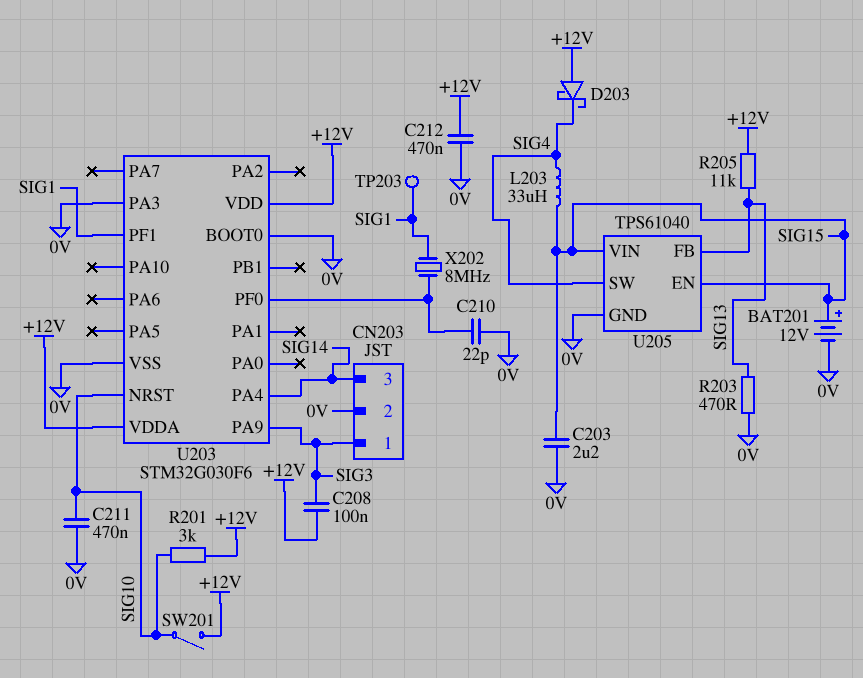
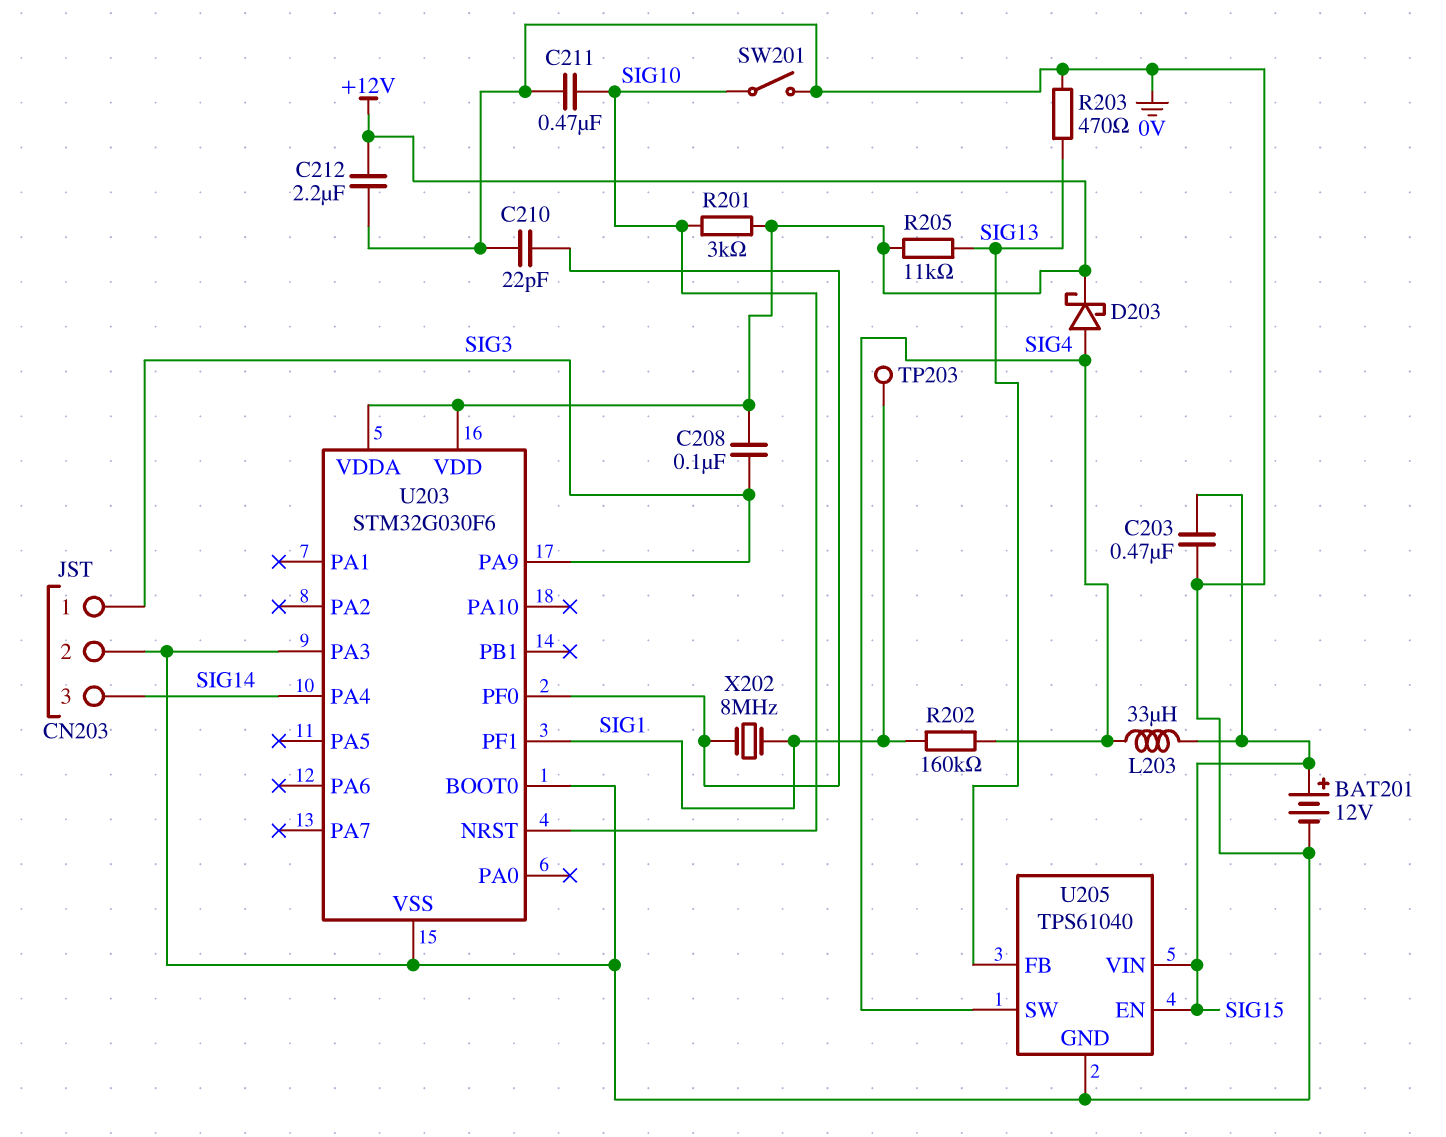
C203: 2.2uF (0V, SIG15) -> 470nF (0V, SIG15)
C212: 470nF (+12V, 0V) -> 2.2uF (+12V, 0V)
D203: schottky (A +12V, K SIG4) -> schottky (A SIG4, K +12V)
R202: none -> 160k (SIG1, SIG4)
SW201: switch (+12V, SIG10) -> switch (0V, SIG10)

